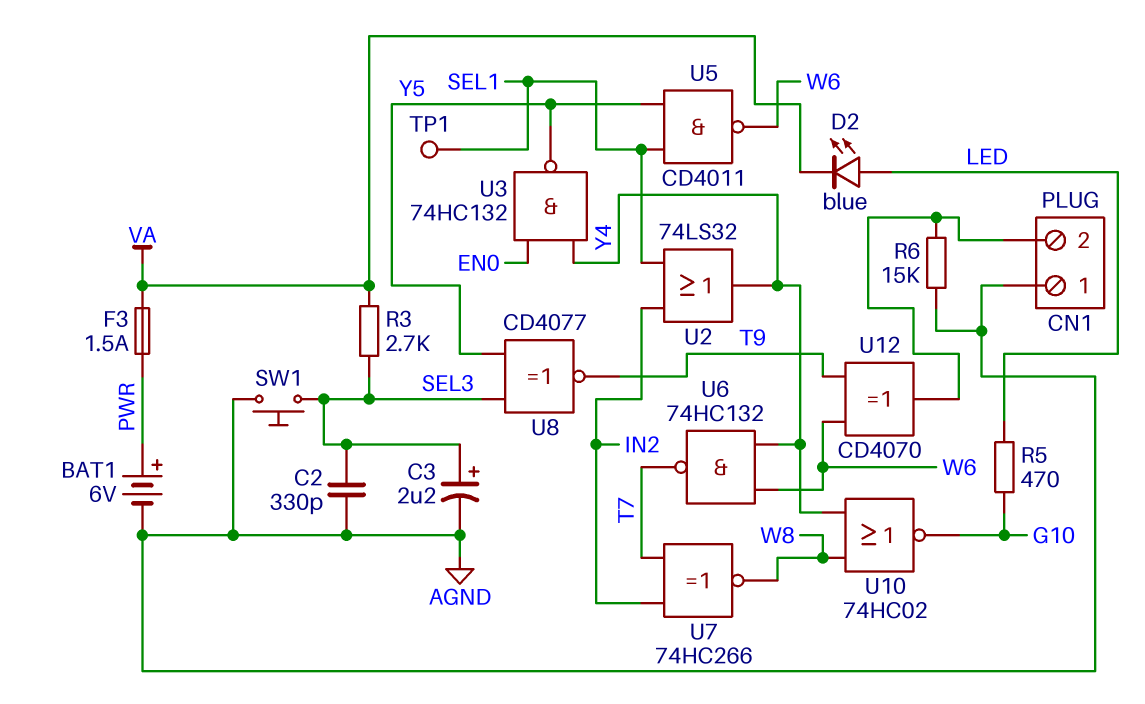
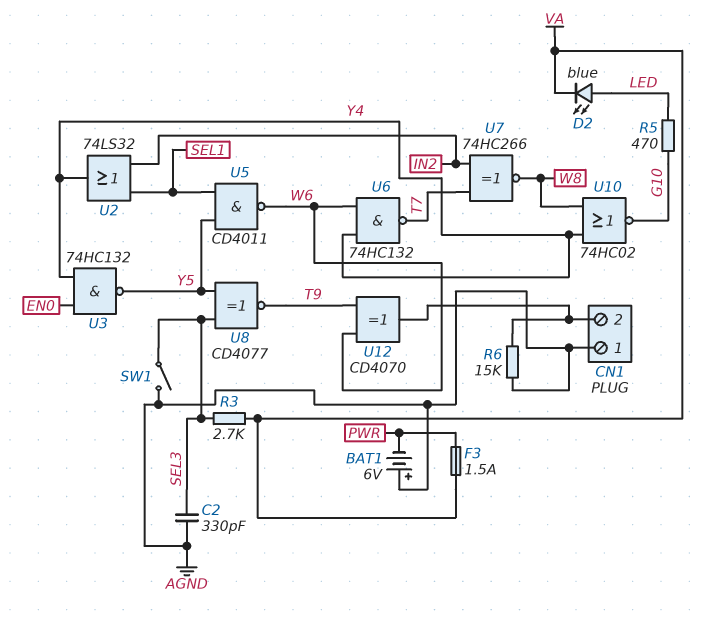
BAT1: 6V (plus PWR, minus AGND) -> 6V (plus AGND, minus PWR)
C3: 2.2uF (plus SEL3, minus AGND) -> none
SW1: button (AGND, SEL3) -> switch (AGND, SEL3)
TP1: test point (SEL1) -> none

